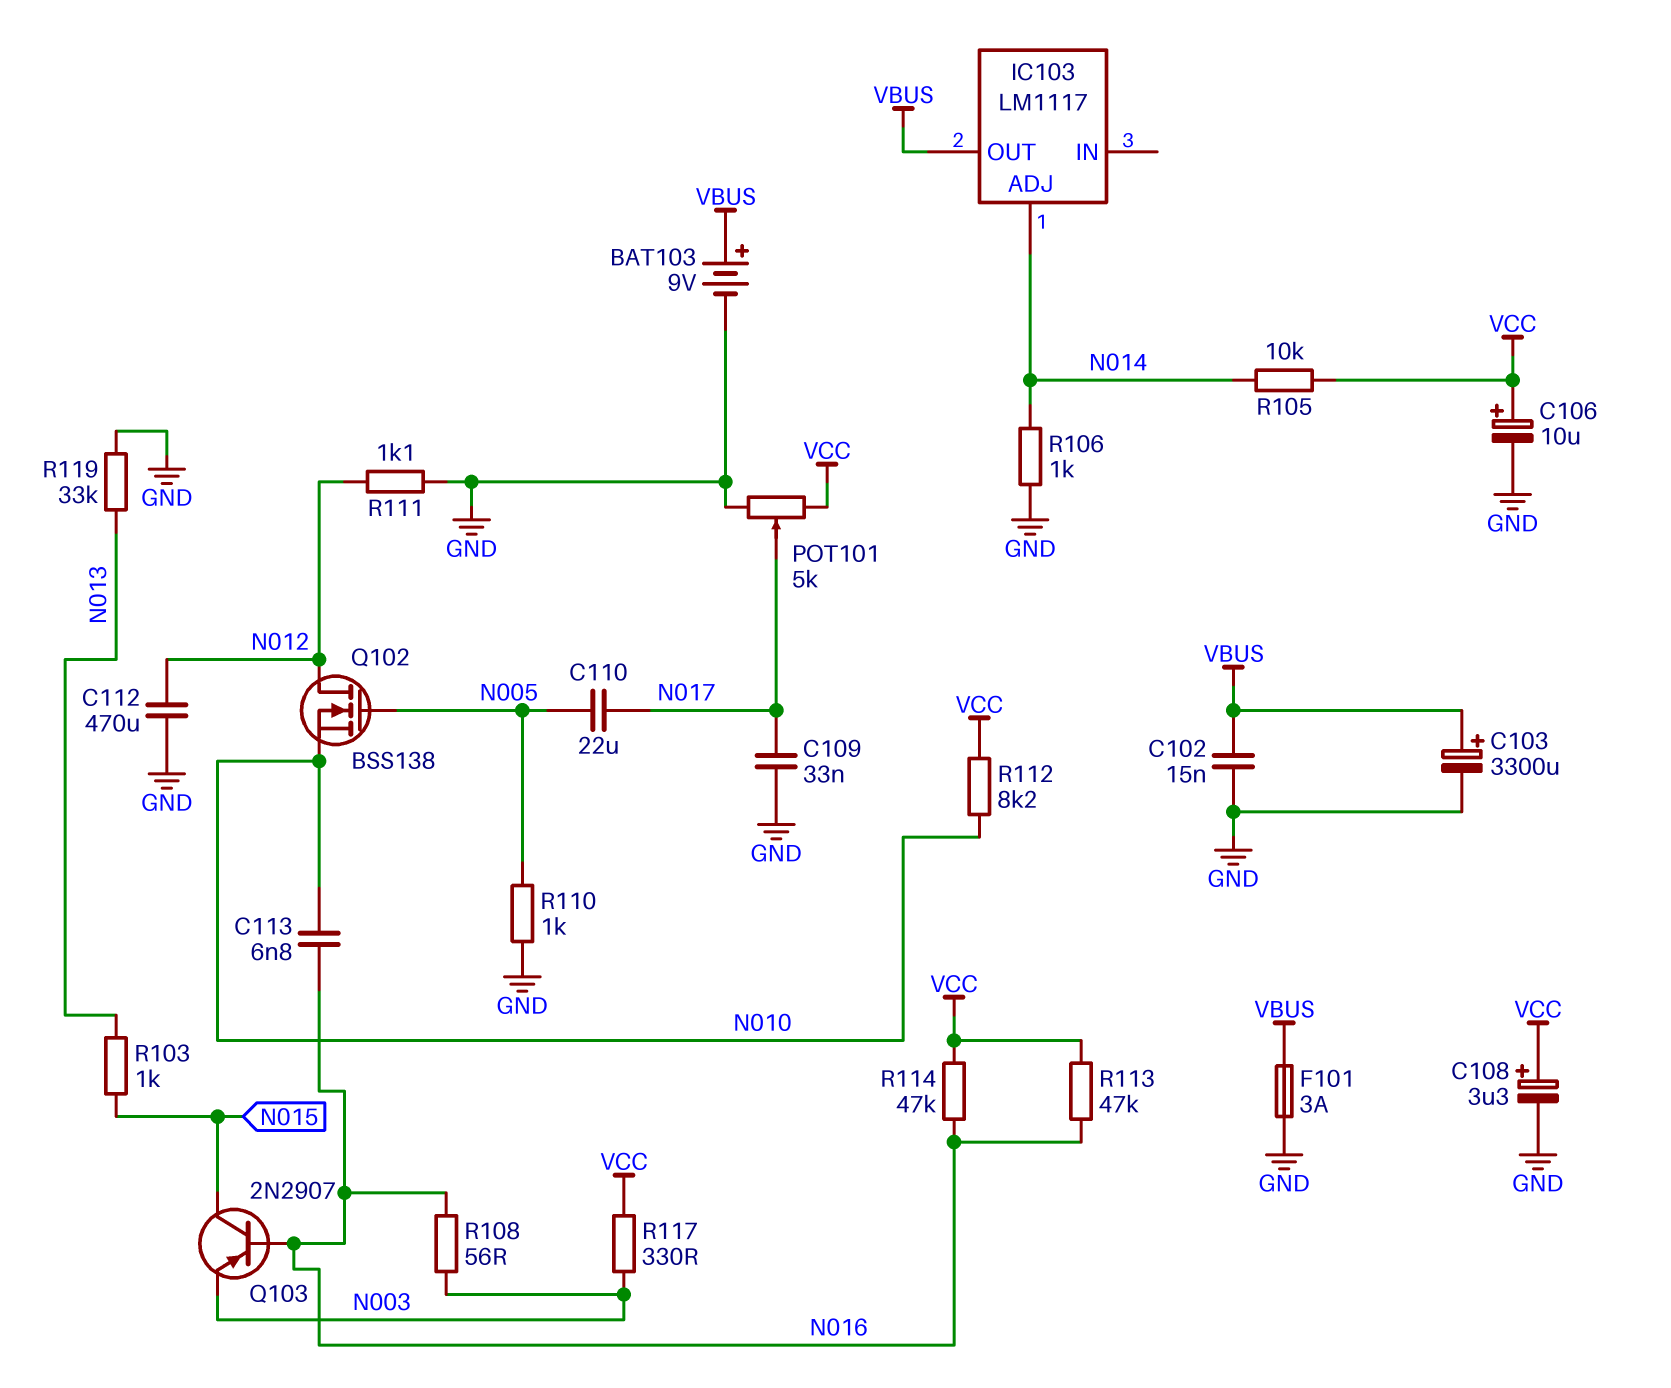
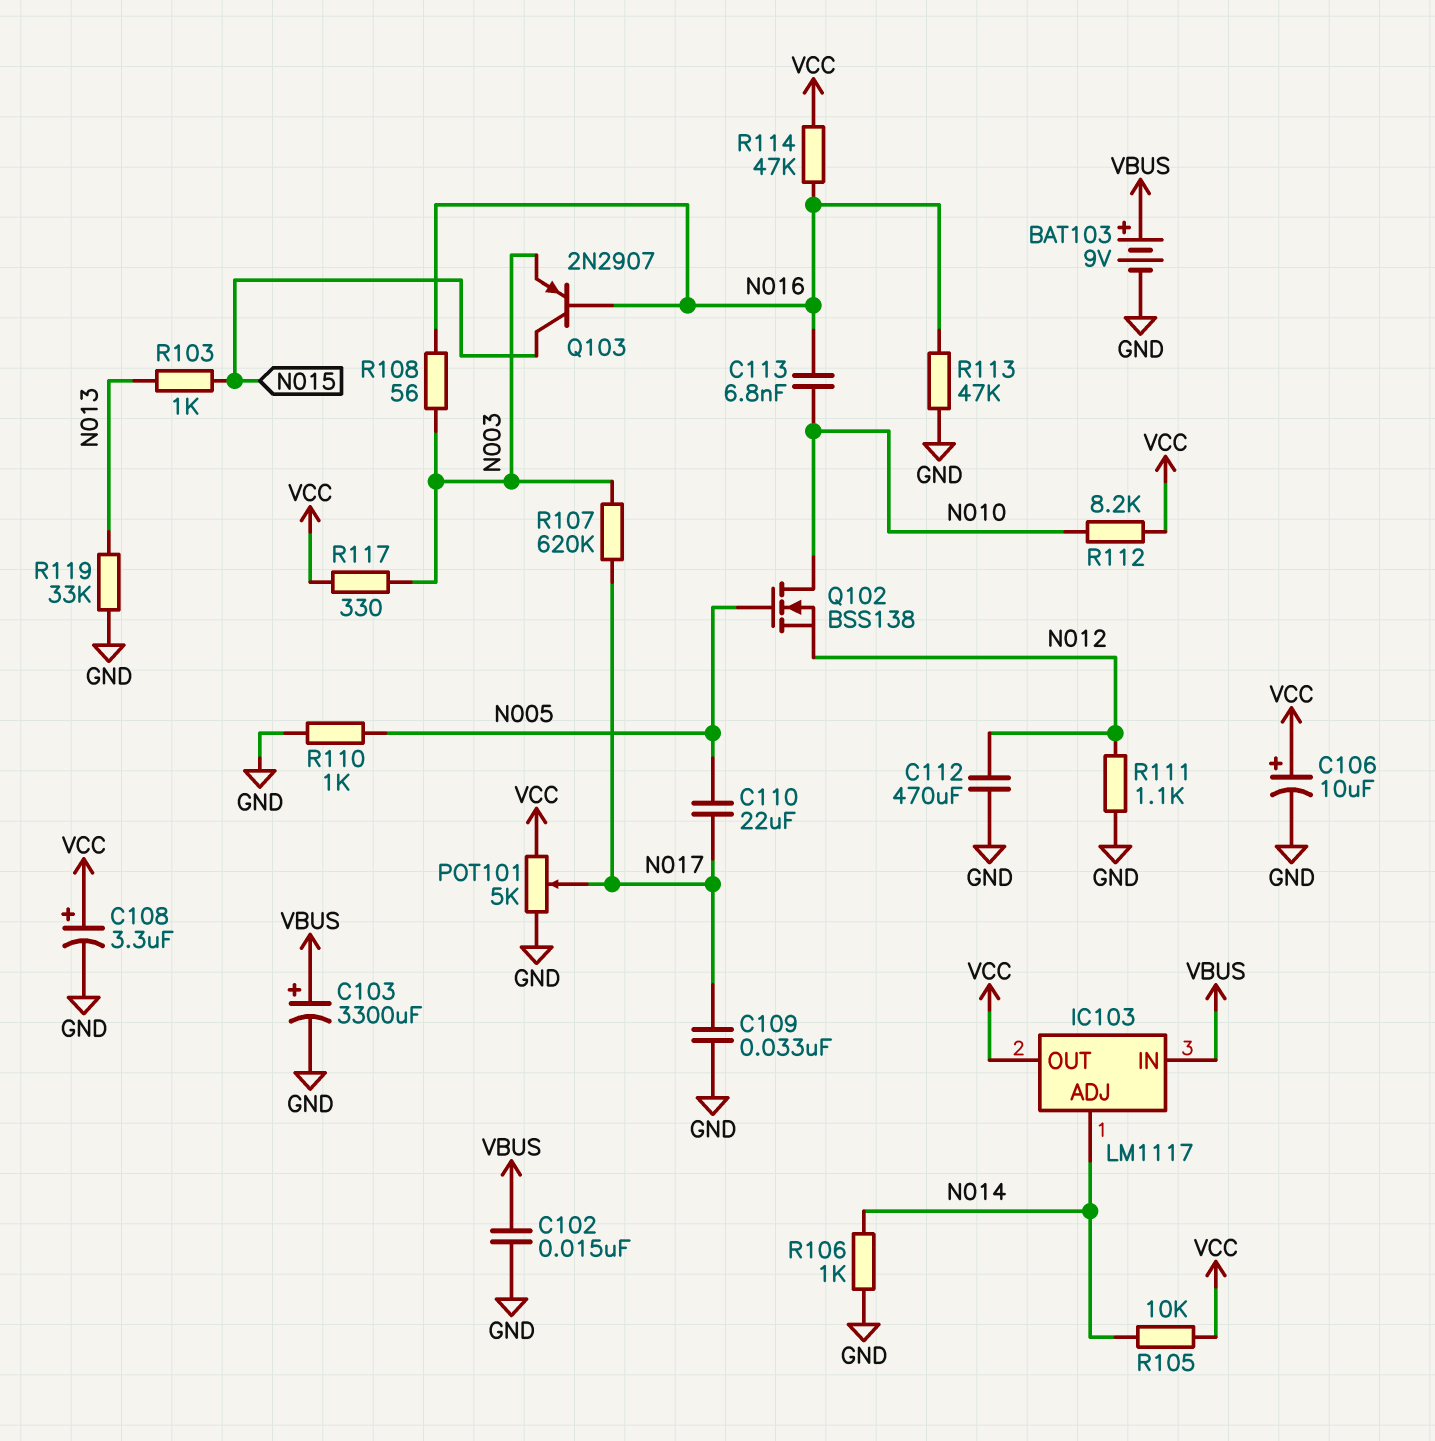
F101: 3A (GND, VBUS) -> none
IC103 pin IN: none -> VBUS
IC103 pin OUT: VBUS -> VCC
Q102: NMOS BSS138 (G N005, D N012, S N010) -> NMOS BSS138 (G N005, D N010, S N012)
R107: none -> 620k (N003, N017)
R113: 47k (N016, VCC) -> 47k (GND, N016)

